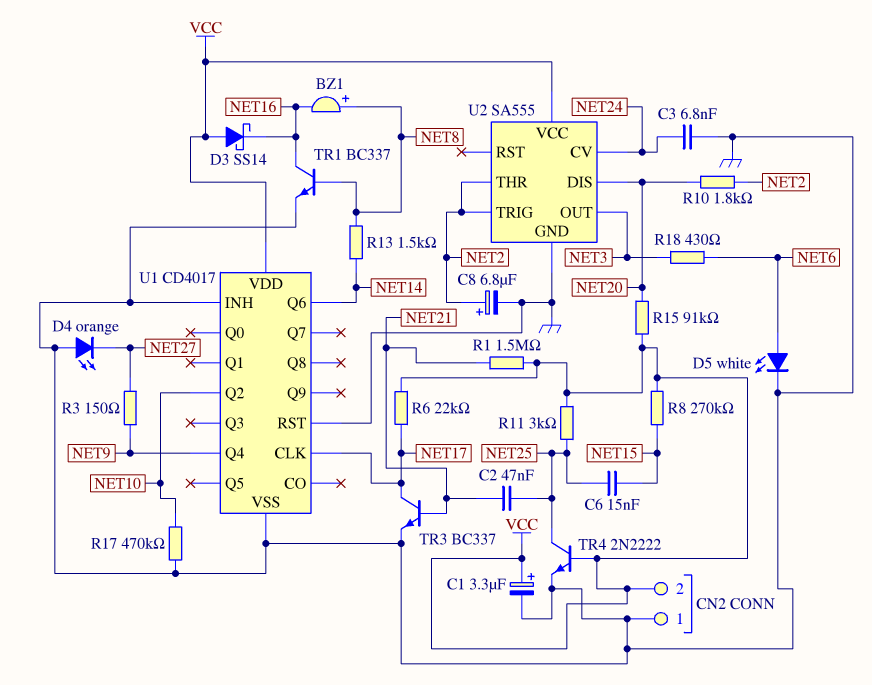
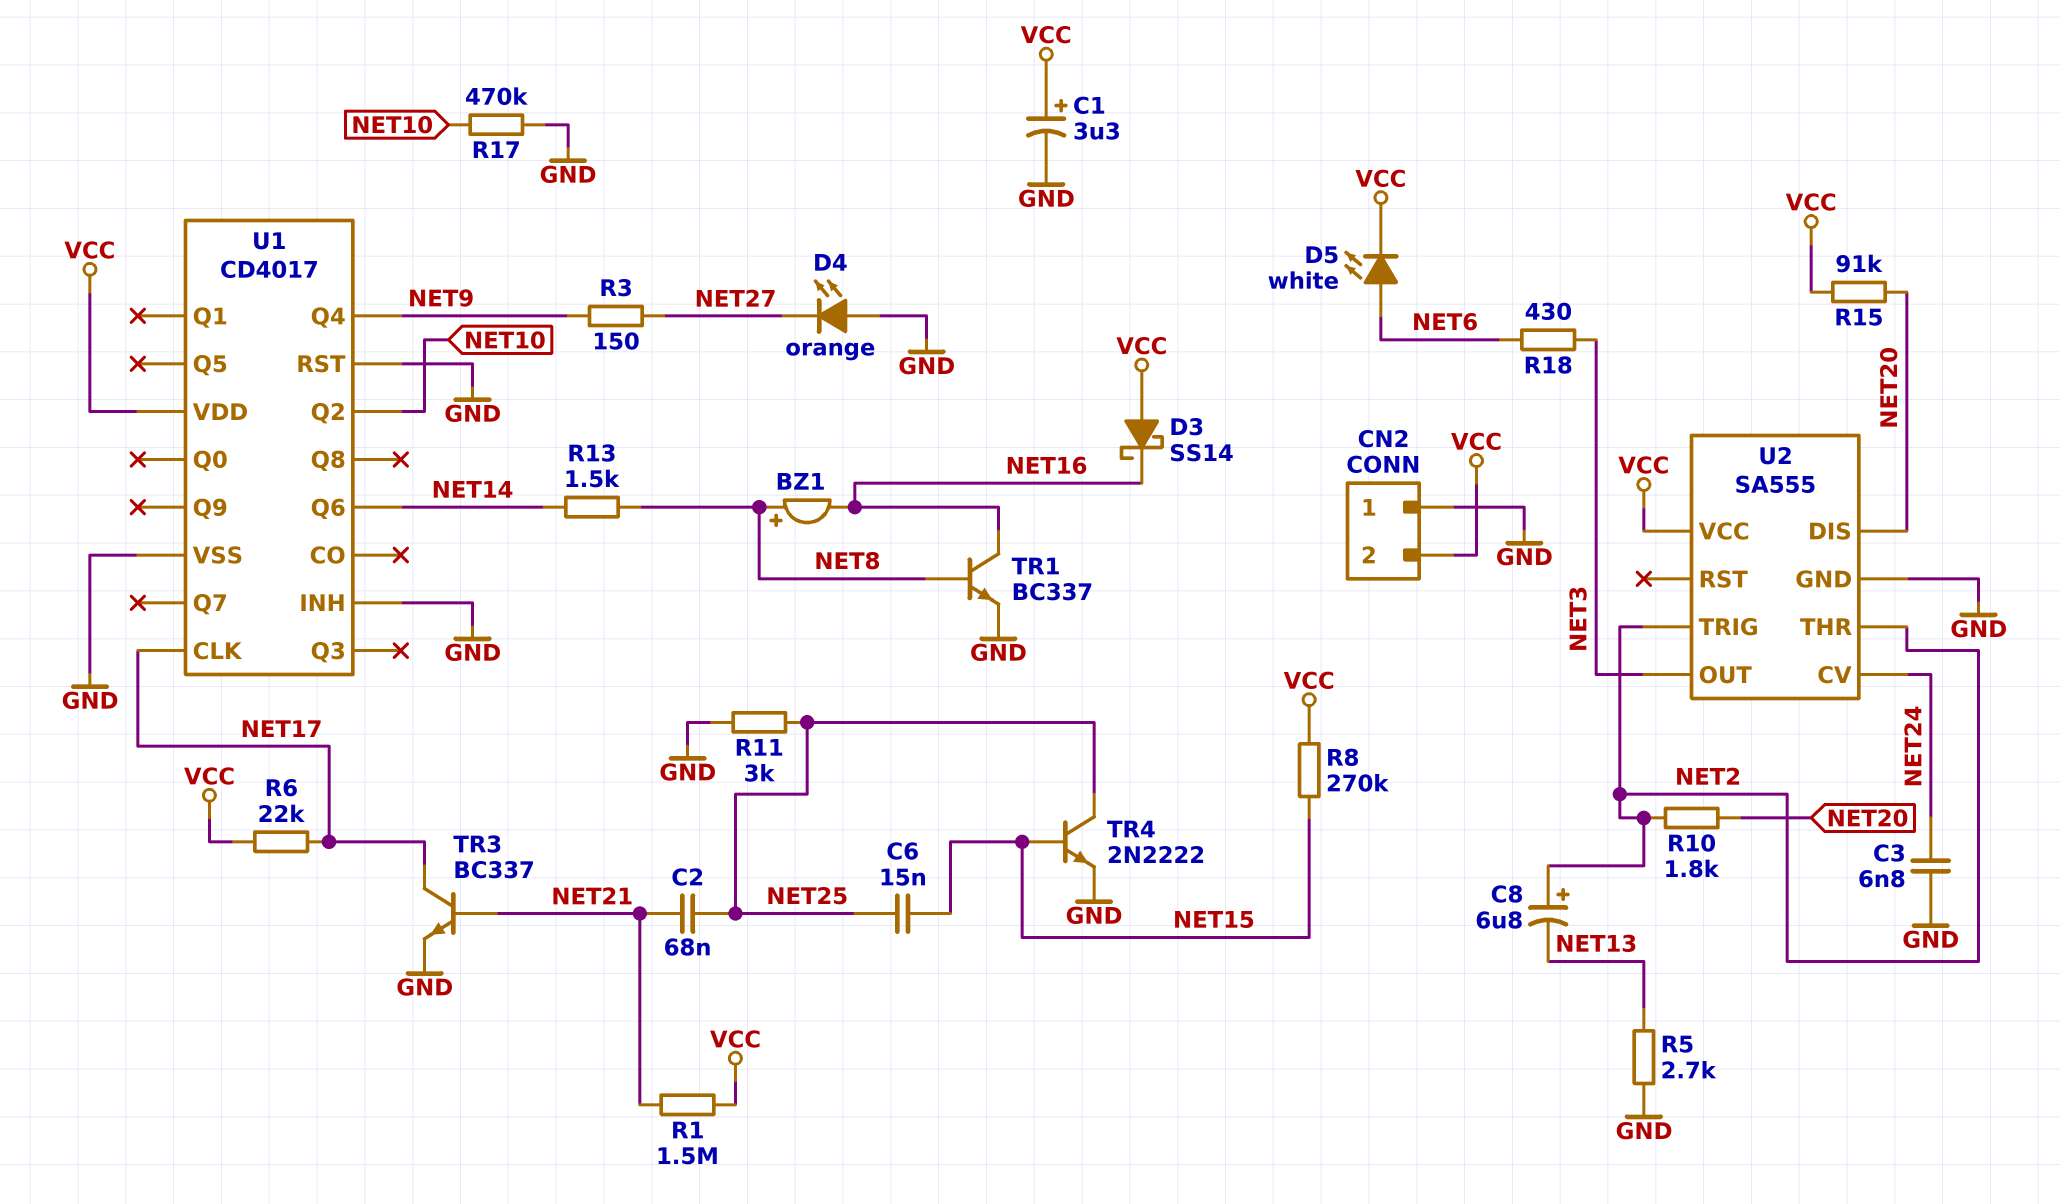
C2: 47nF (NET21, NET25) -> 68nF (NET21, NET25)
C8: 6.8uF (plus NET2, minus GND) -> 6.8uF (plus NET2, minus NET13)
D5: LED white (A NET6, K GND) -> LED white (A NET6, K VCC)
R5: none -> 2.7k (GND, NET13)
R11: 3k (NET25, VCC) -> 3k (GND, NET25)
TR4: NPN 2N2222 (B VCC, C NET25, E GND) -> NPN 2N2222 (B NET15, C NET25, E GND)

